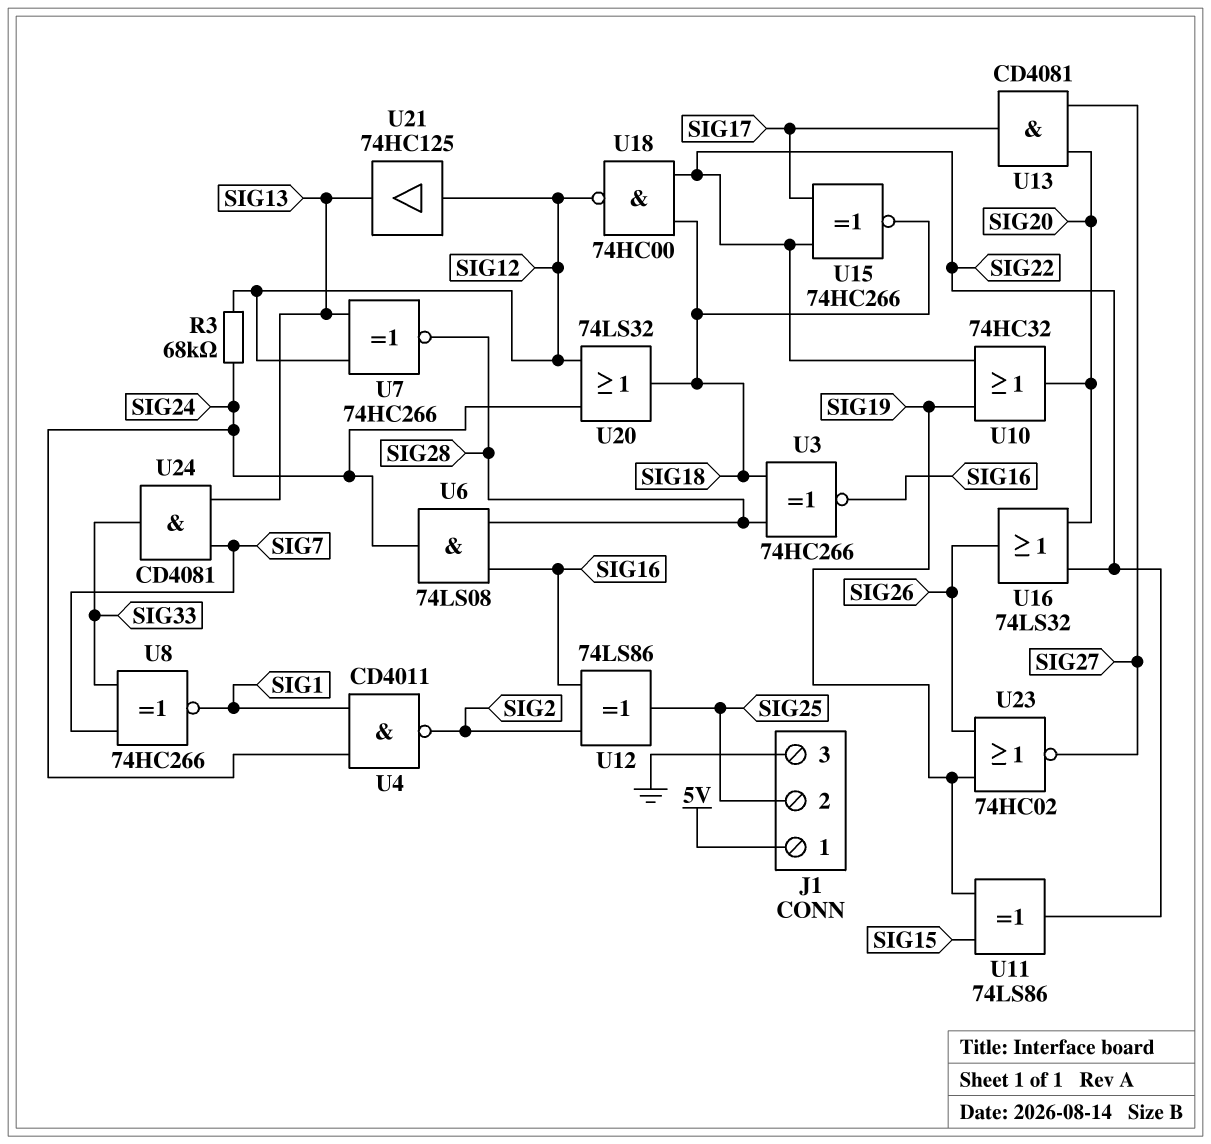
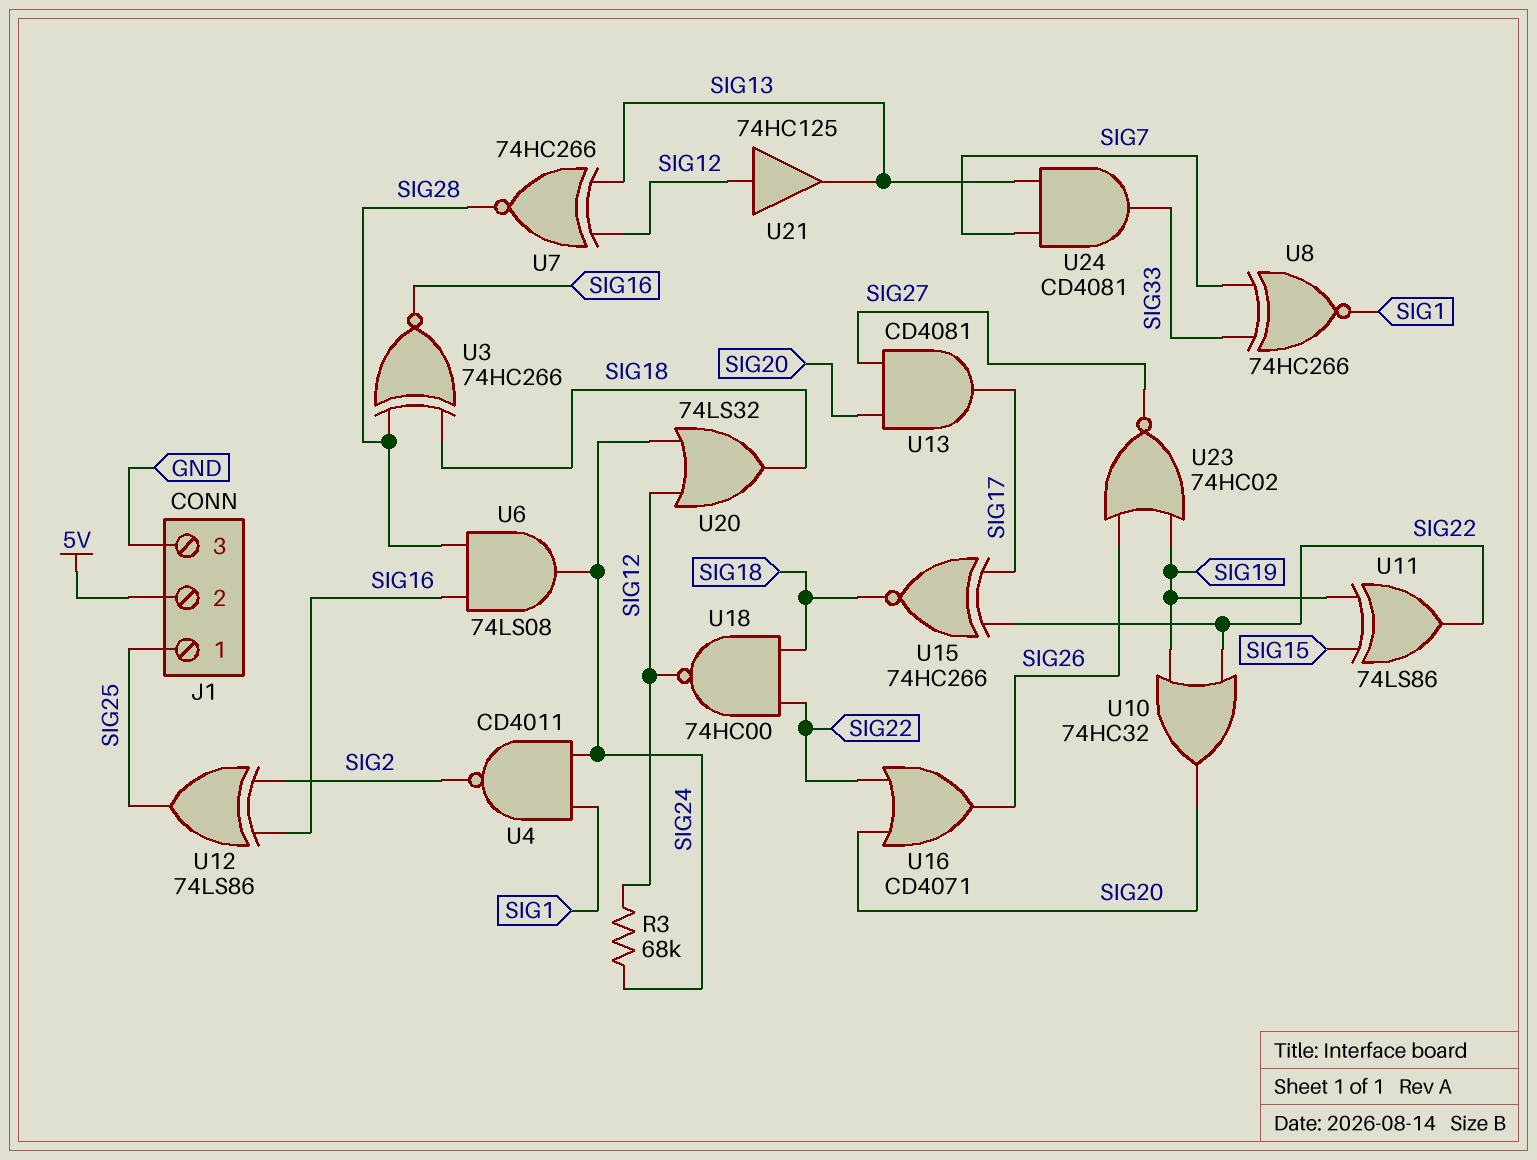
J1 pin 1: 5V -> SIG25
J1 pin 2: SIG25 -> 5V
U16: OR 74LS32 (in SIG20, in SIG22, out SIG26) -> OR CD4071 (in SIG20, in SIG22, out SIG26)

